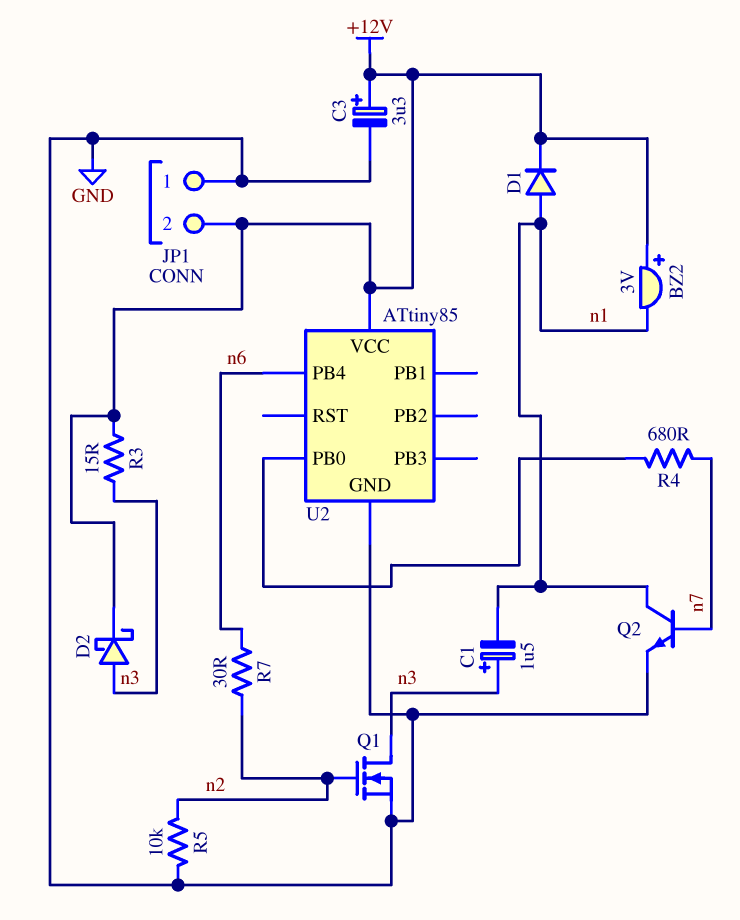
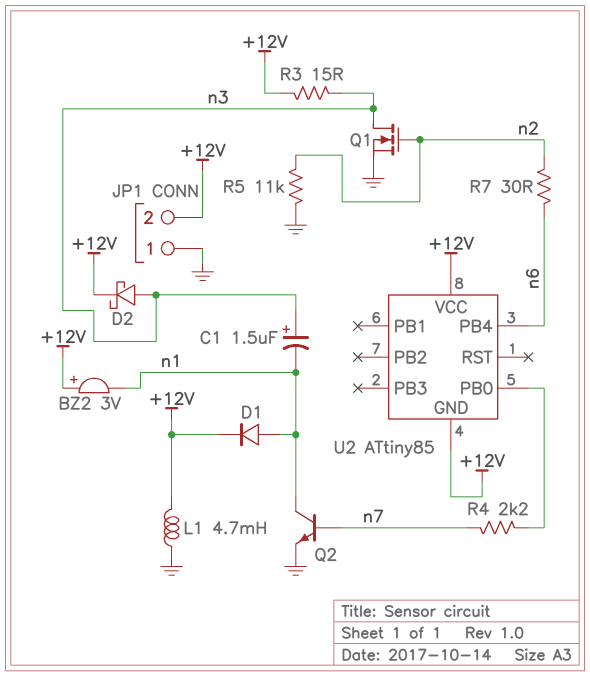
C3: 3.3uF (plus +12V, minus GND) -> none
L1: none -> 4.7mH (+12V, GND)
R4: 680 (U2/PB0, n7) -> 2.2k (U2/PB0, n7)
R5: 10k (GND, n2) -> 11k (GND, n2)
U2 pin GND: GND -> +12V

